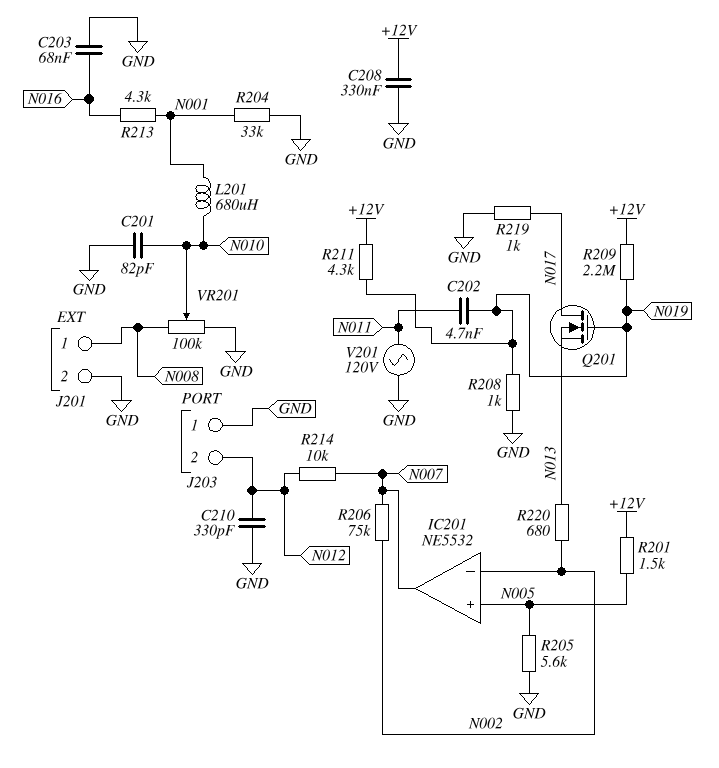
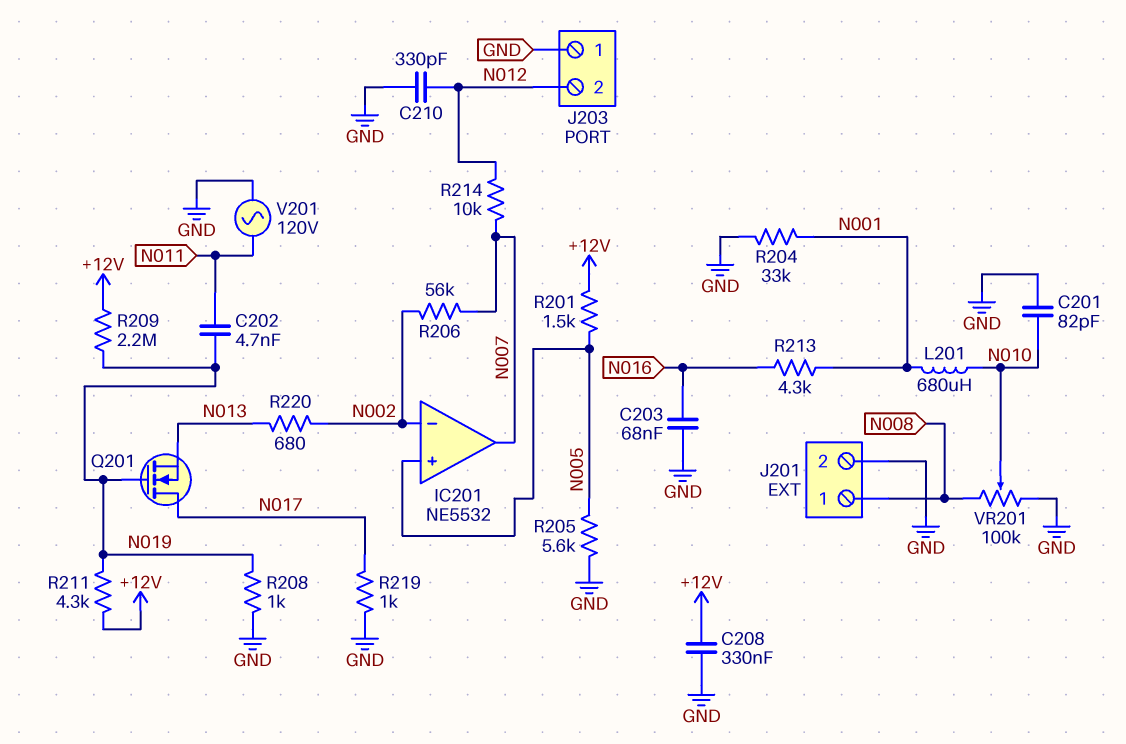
R206: 75k (N002, N007) -> 56k (N002, N007)

